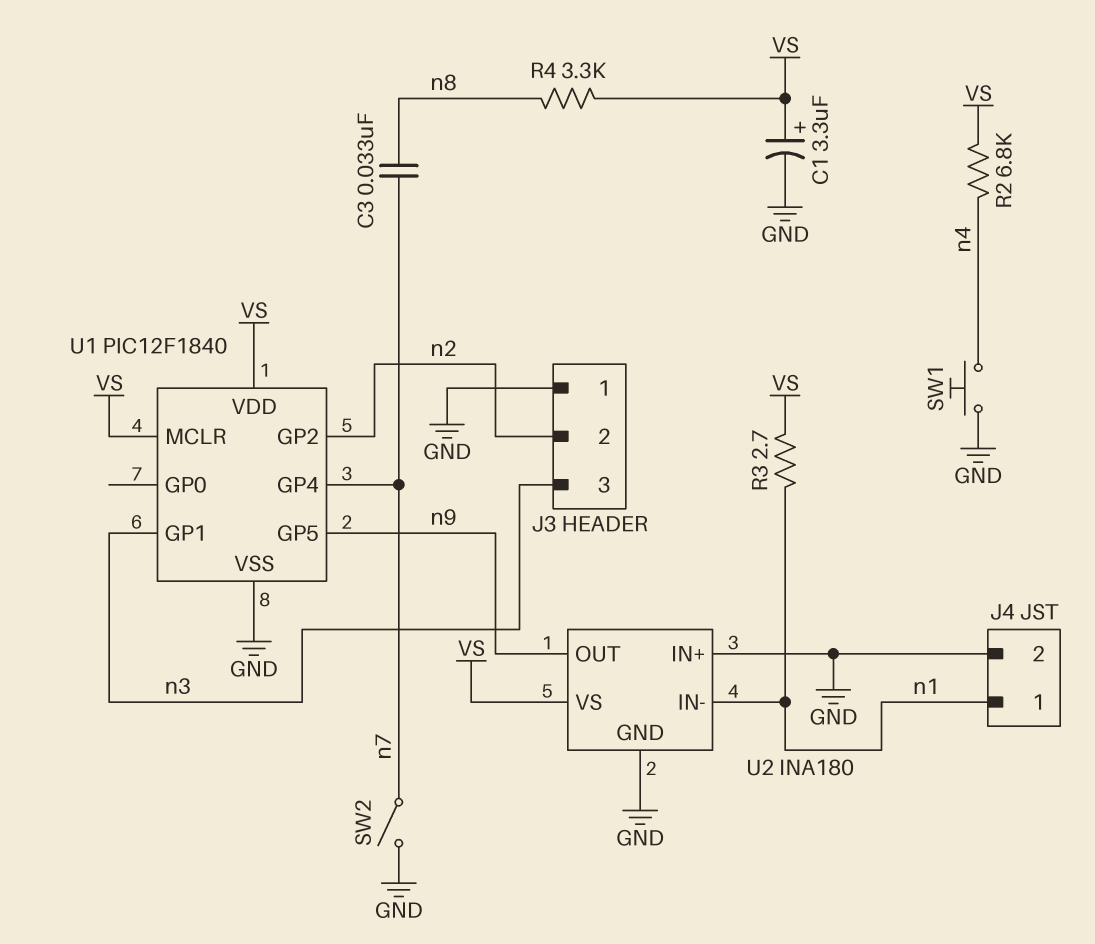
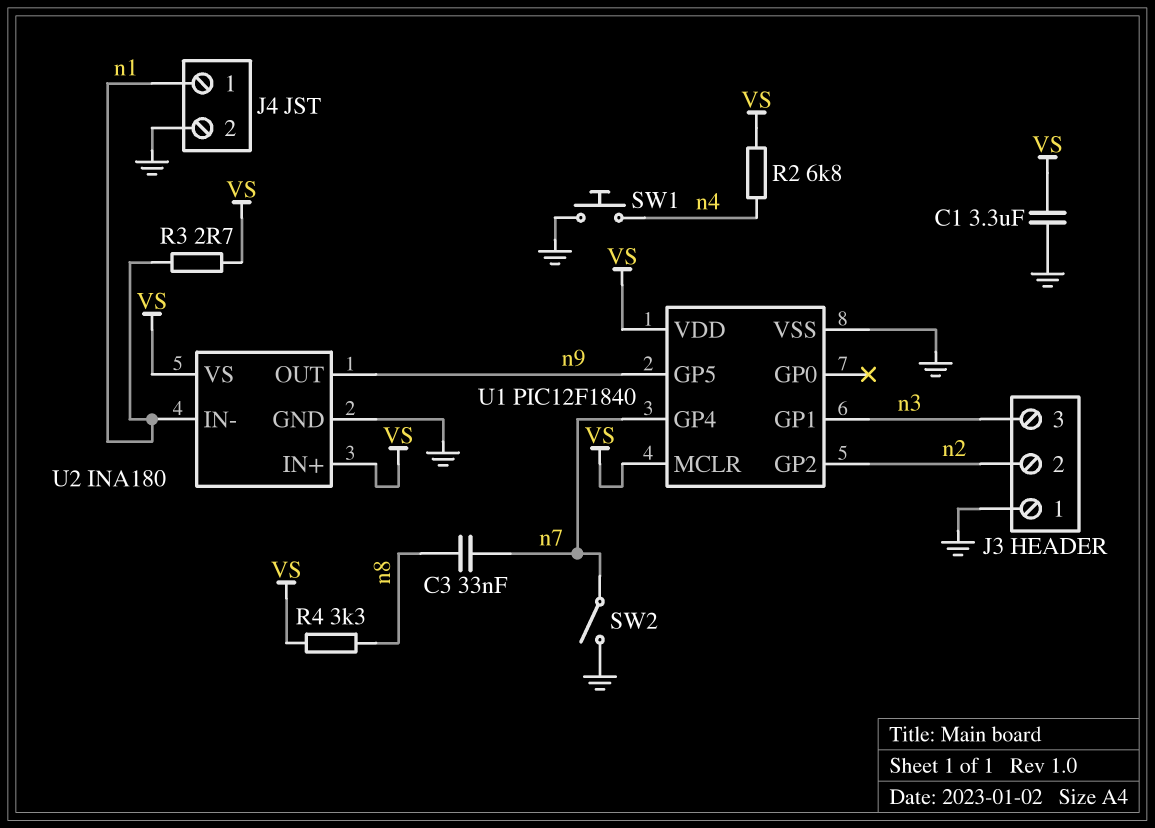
C1: 3.3uF (plus VS, minus GND) -> 3.3uF (GND, VS)
U2 pin IN+: GND -> VS

